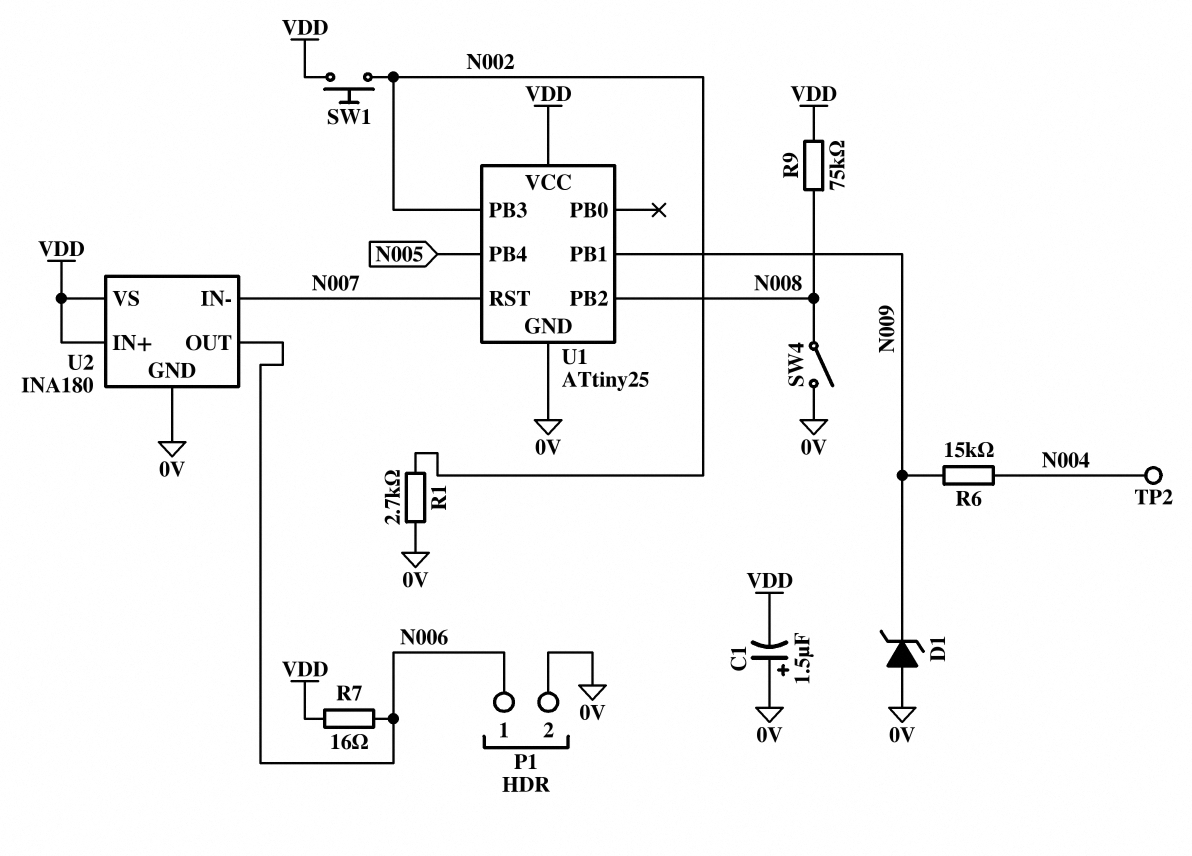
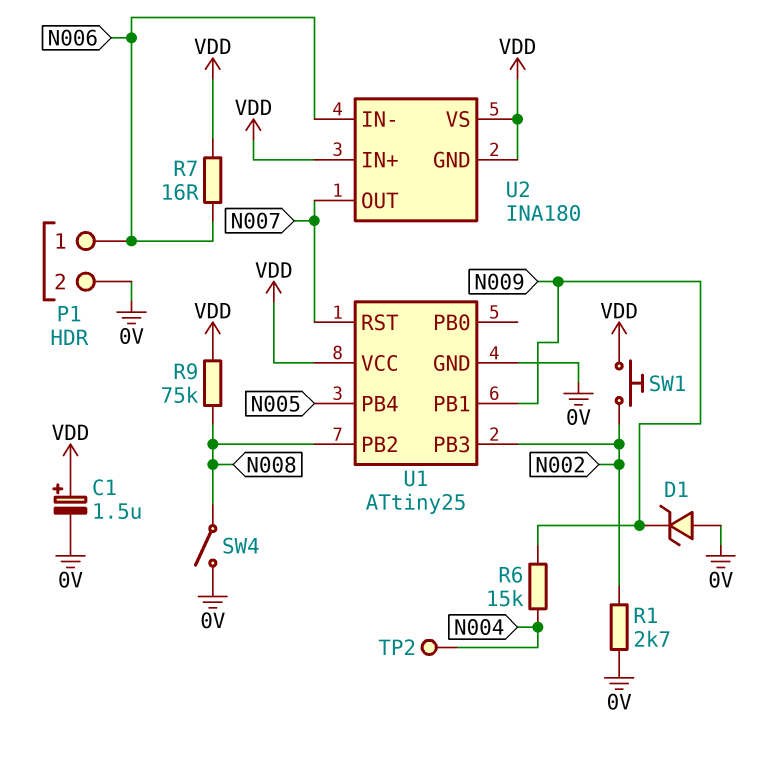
C1: 1.5uF (plus 0V, minus VDD) -> 1.5uF (plus VDD, minus 0V)
U2 pin GND: 0V -> VDD
U2 pin IN-: N007 -> N006
U2 pin OUT: N006 -> N007

